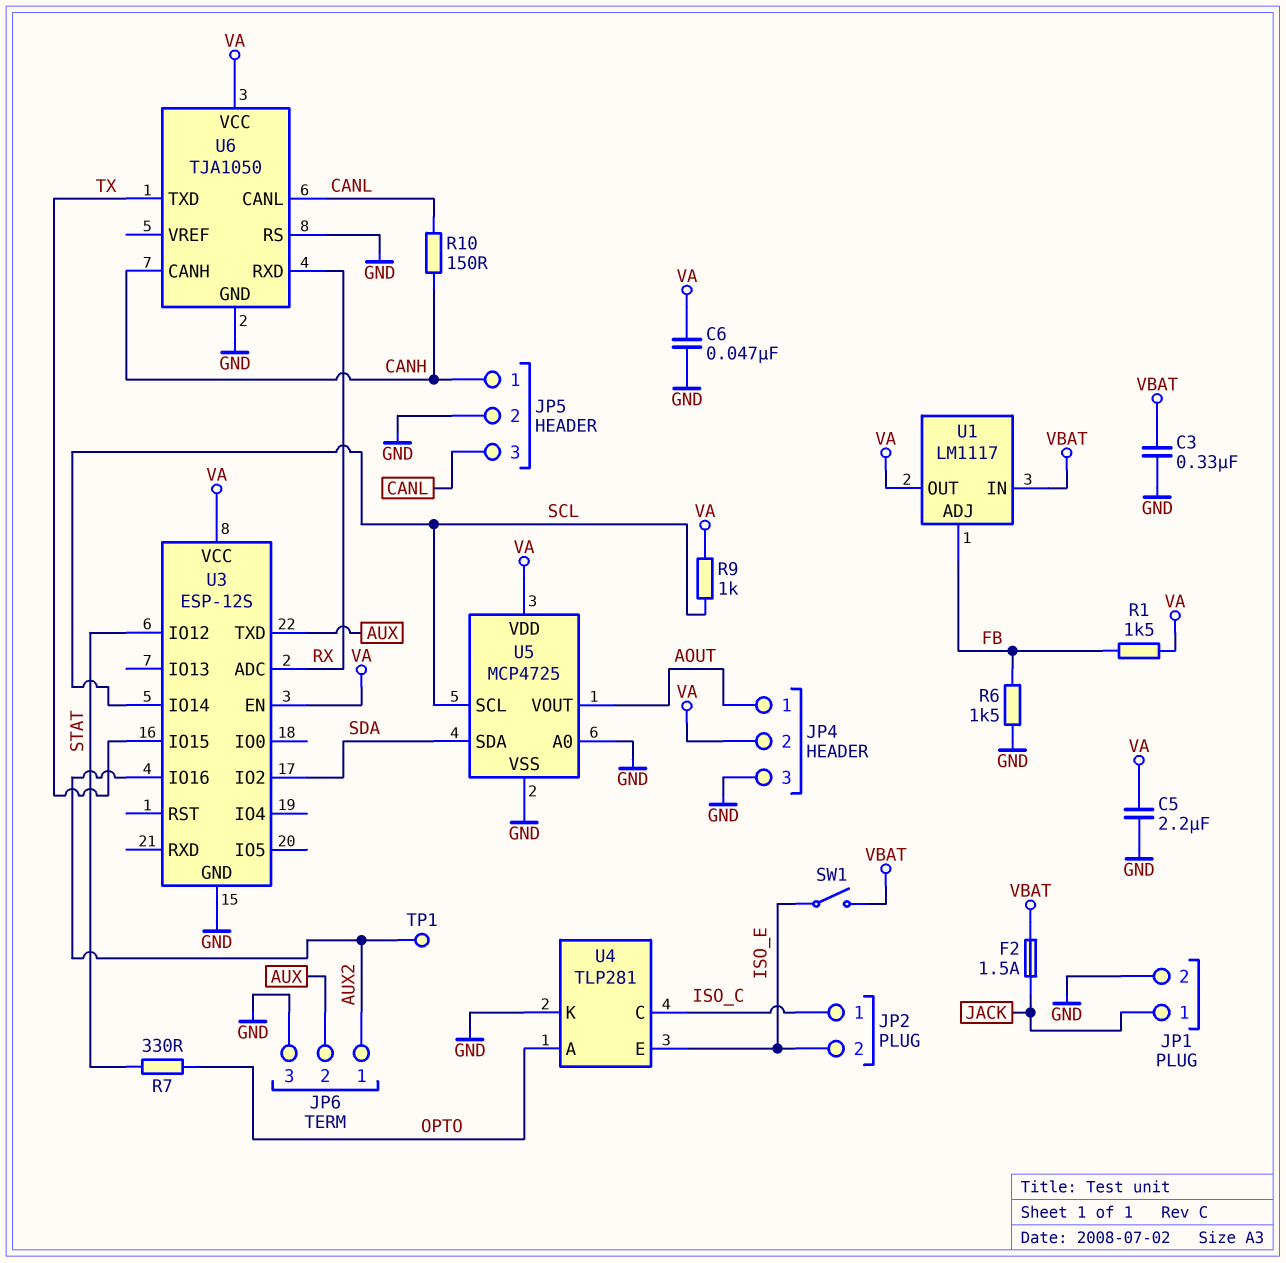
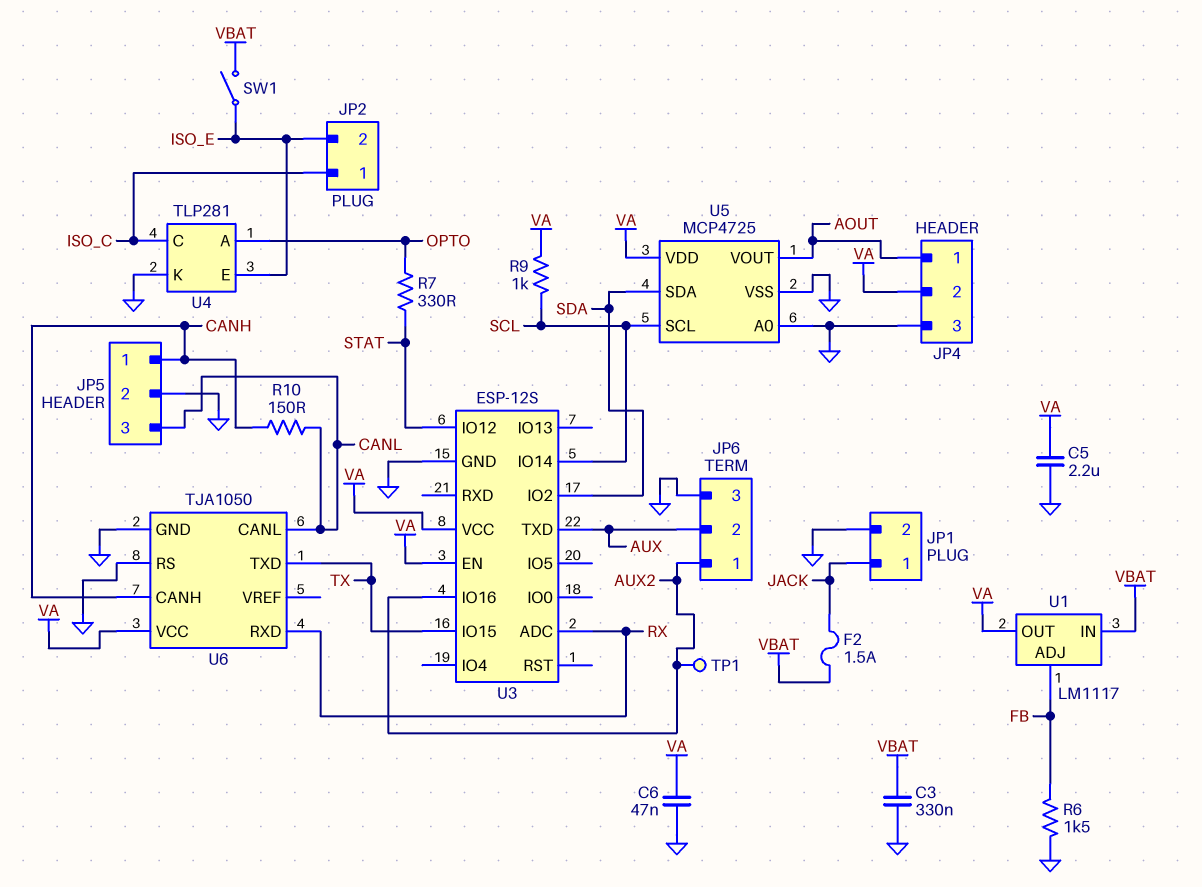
R1: 1.5k (FB, VA) -> none

